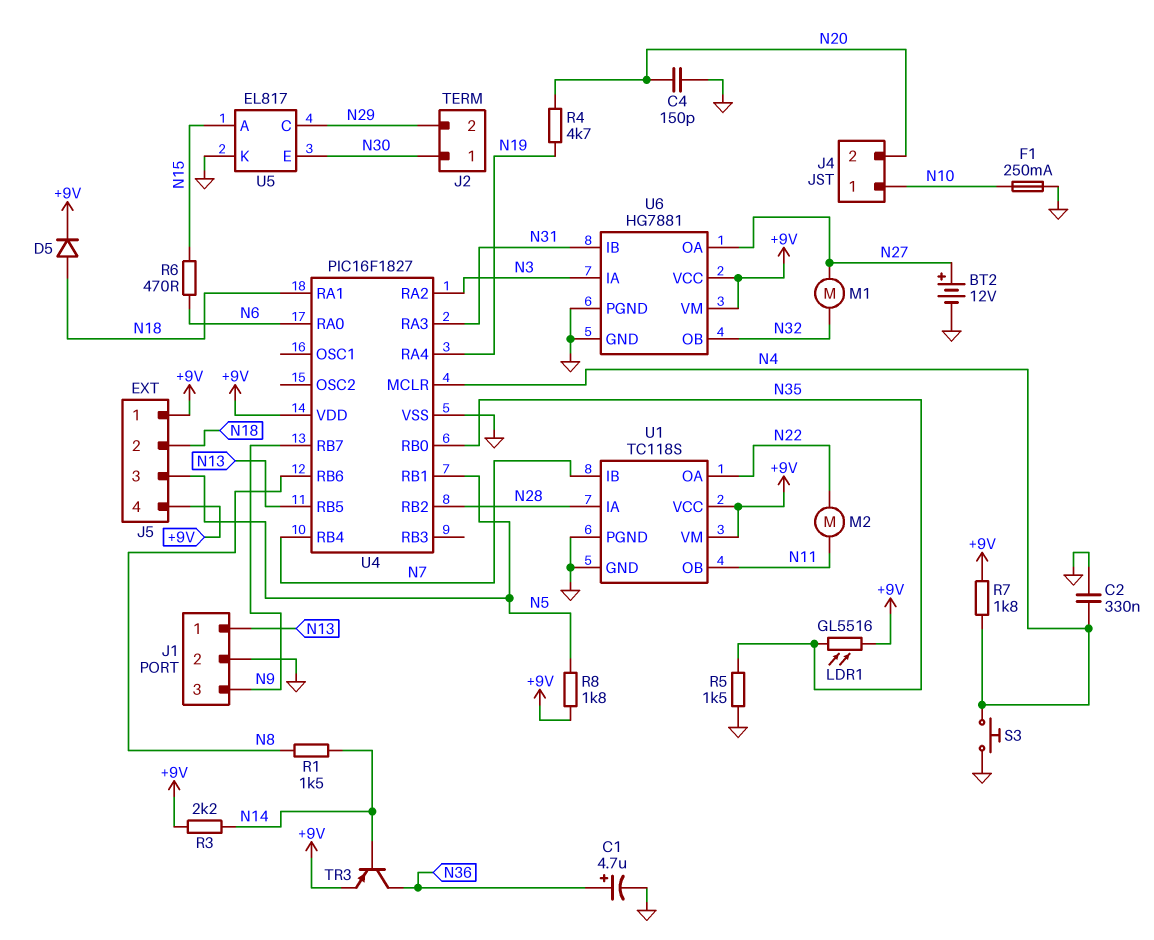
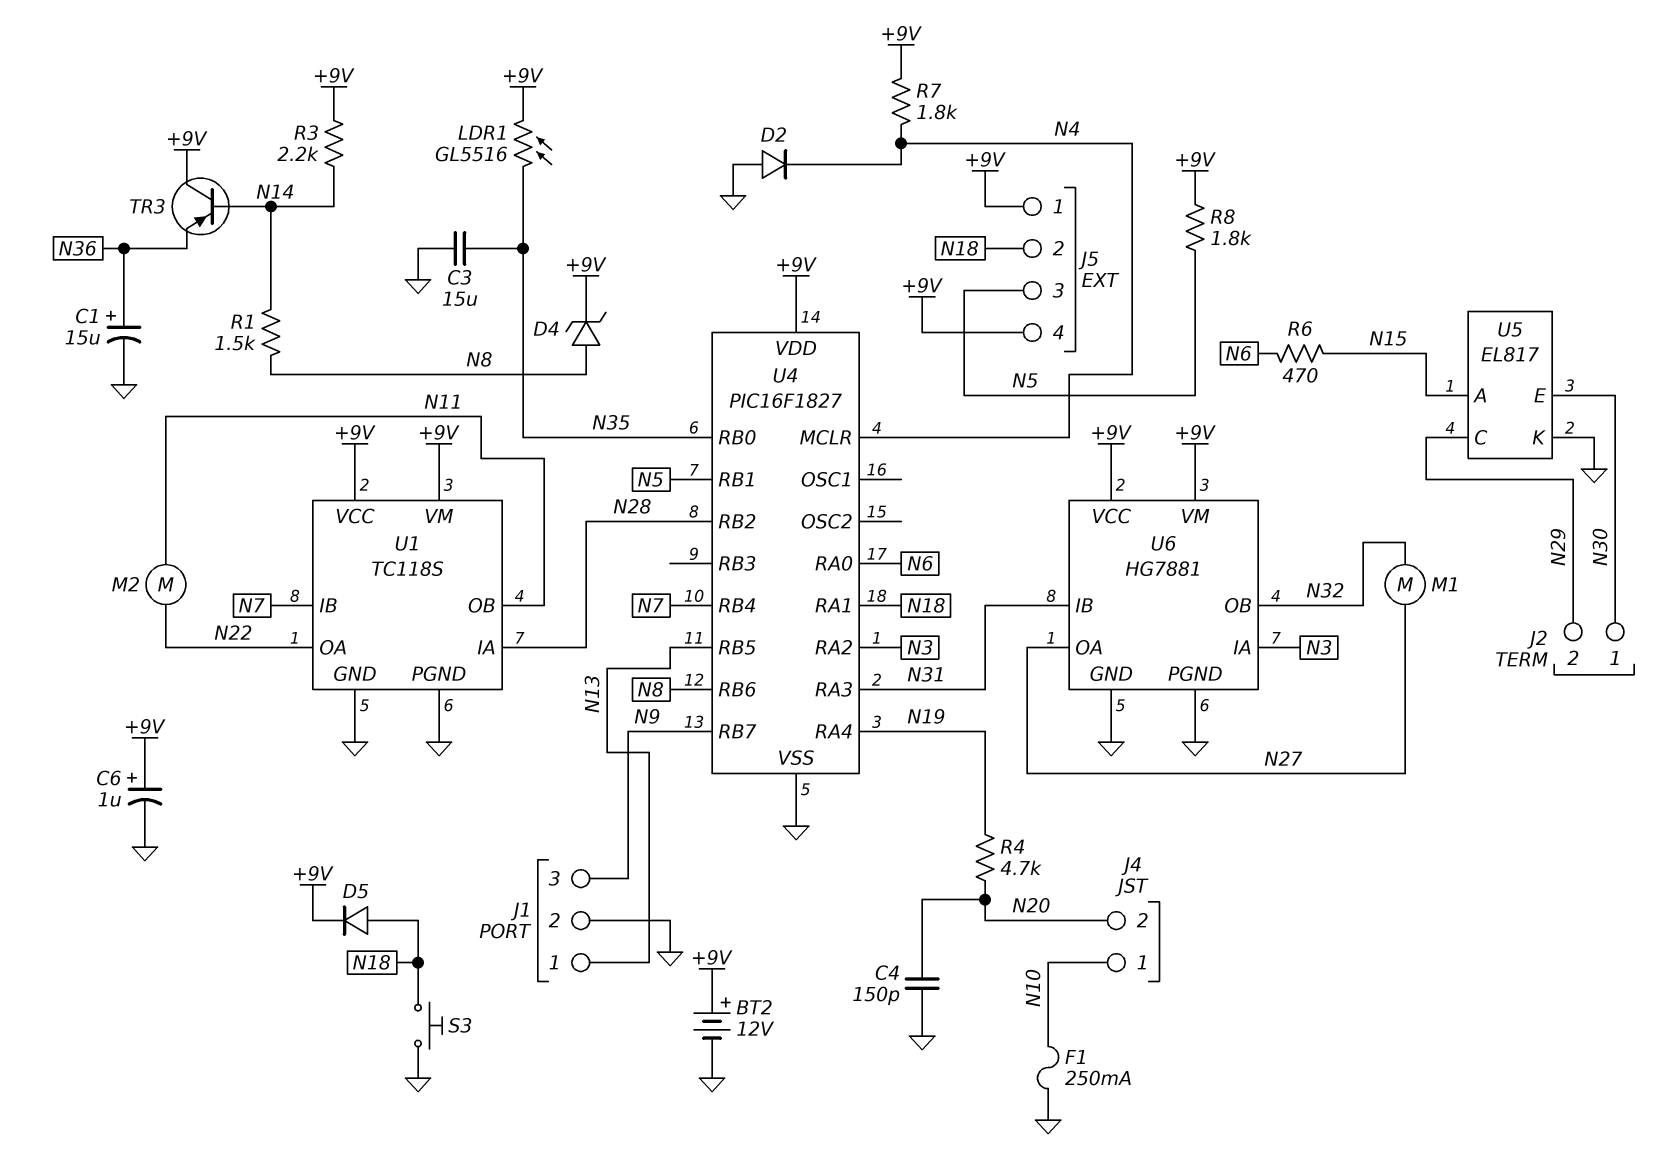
BT2: 12V (plus N27, minus GND) -> 12V (plus +9V, minus GND)
C1: 4.7uF (plus N36, minus GND) -> 15uF (plus N36, minus GND)
C2: 330nF (GND, N4) -> none
C3: none -> 15uF (GND, N35)
C6: none -> 1uF (plus +9V, minus GND)
D2: none -> diode (A GND, K N4)
D4: none -> zener (A N8, K +9V)
R5: 1.5k (GND, N35) -> none
S3: button (GND, N4) -> button (GND, N18)
TR3: PNP (B N14, C N36, E +9V) -> PNP (B N14, C +9V, E N36)

